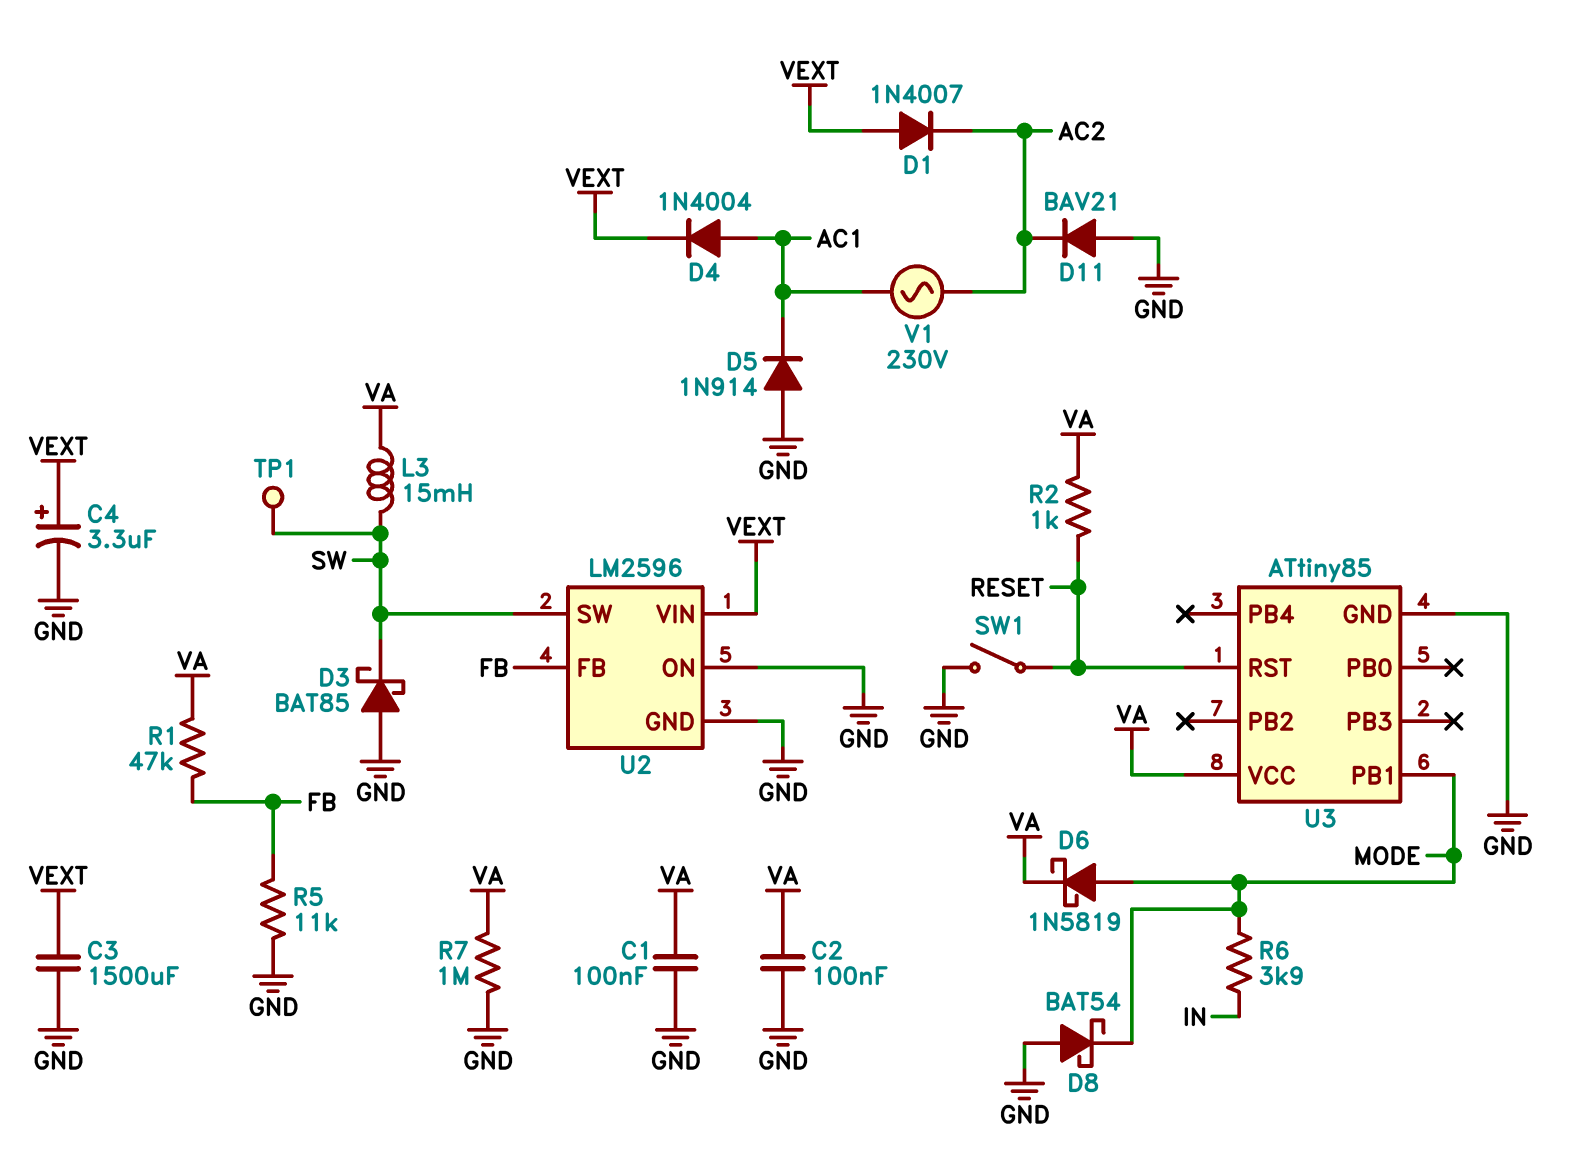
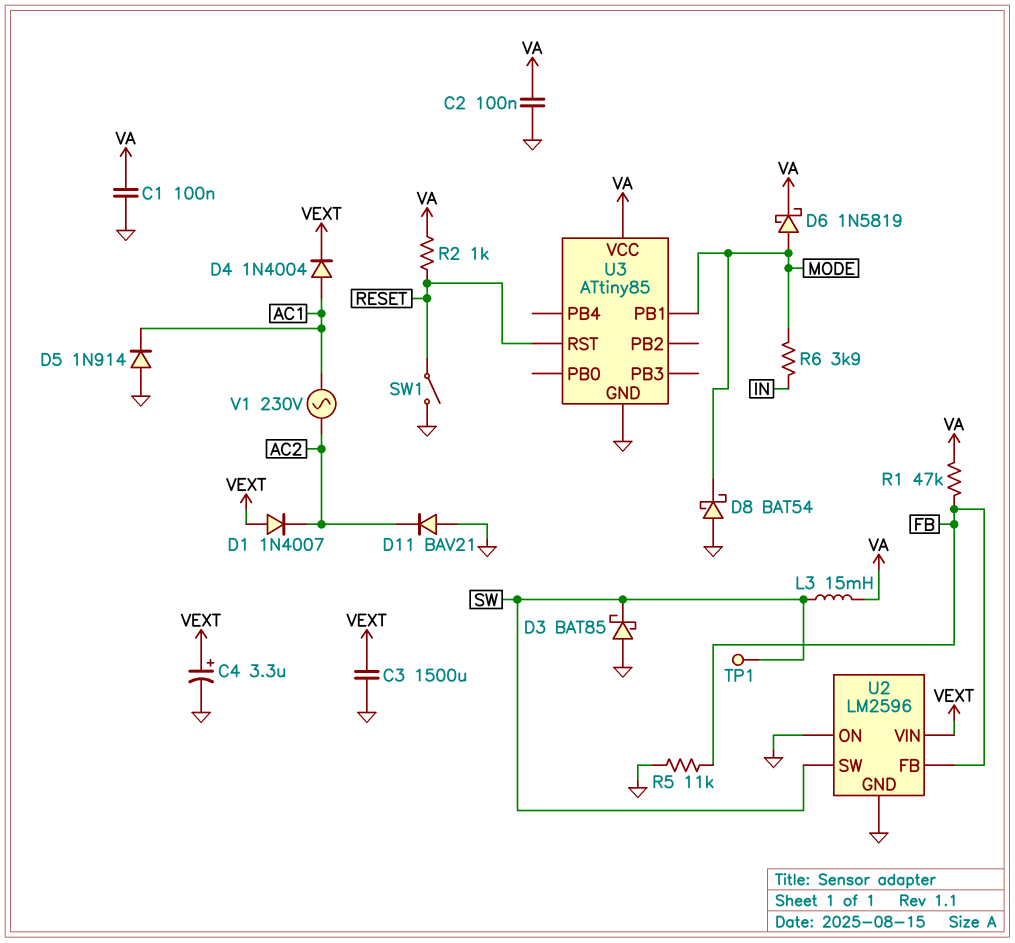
R7: 1M (GND, VA) -> none

